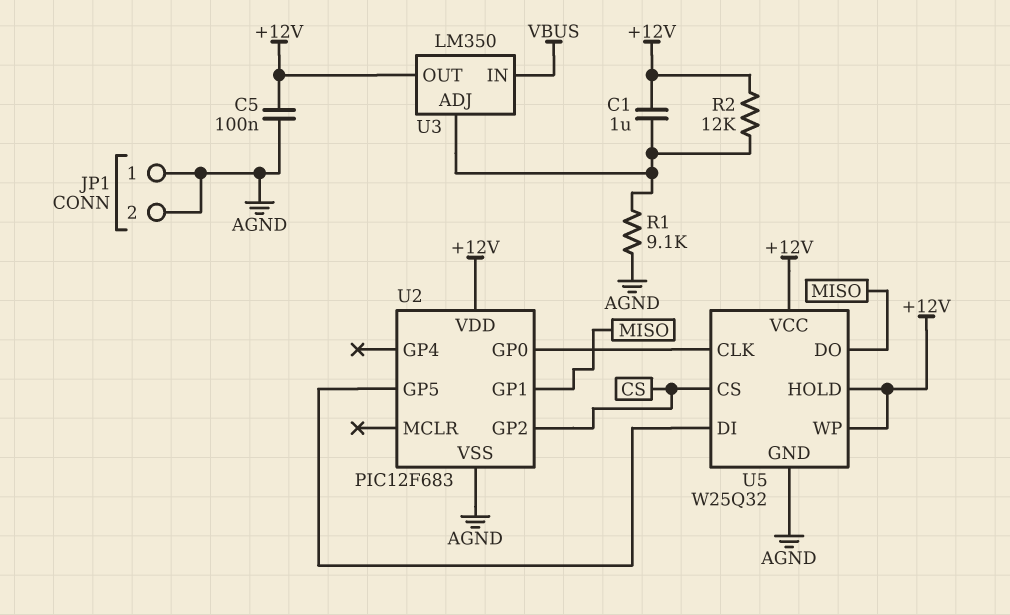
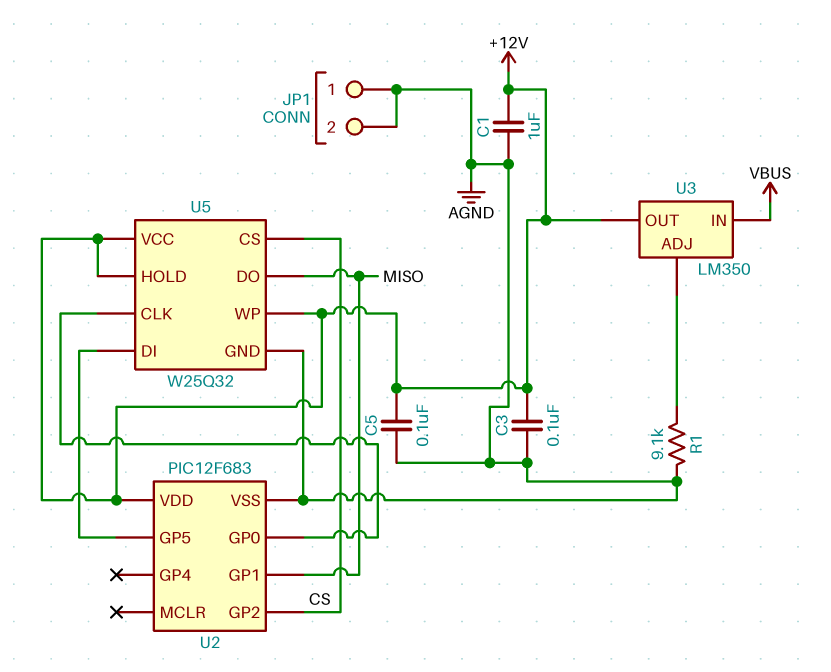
C1: 1uF (+12V, U3/ADJ) -> 1uF (+12V, AGND)
C3: none -> 100nF (+12V, AGND)
R2: 12k (+12V, U3/ADJ) -> none

